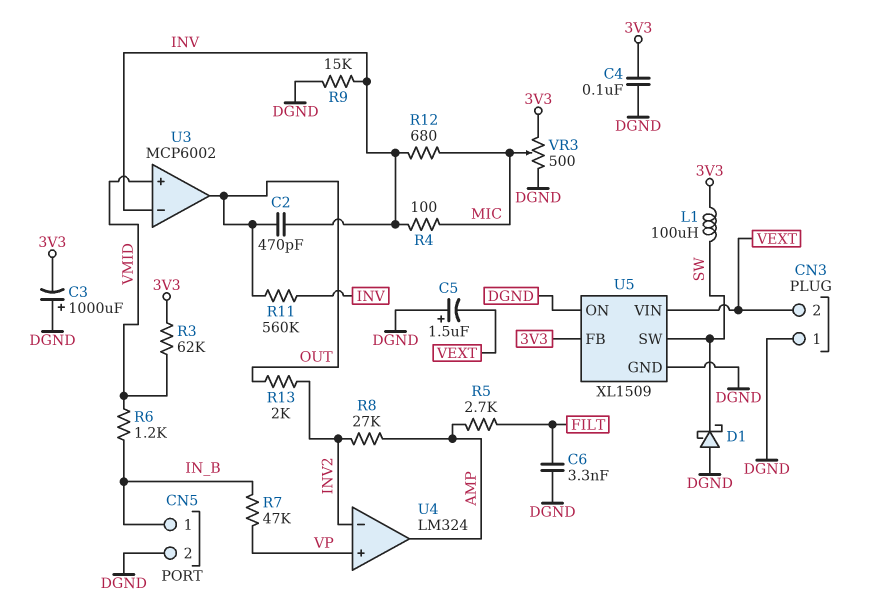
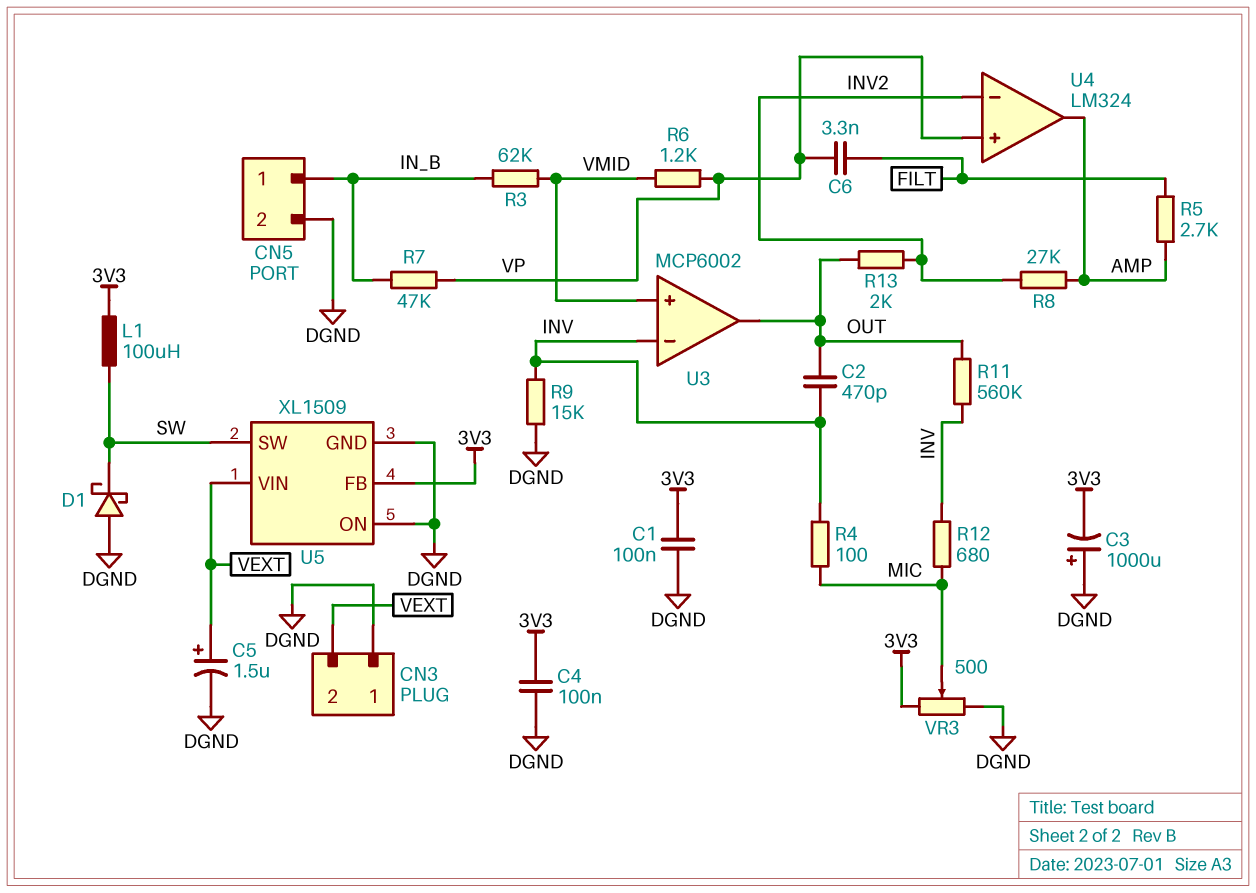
C1: none -> 100nF (3V3, DGND)
C5: 1.5uF (plus DGND, minus VEXT) -> 1.5uF (plus VEXT, minus DGND)
C6: 3.3nF (DGND, FILT) -> 3.3nF (FILT, VP)
R3: 62k (3V3, VMID) -> 62k (IN_B, VMID)
R6: 1.2k (IN_B, VMID) -> 1.2k (VMID, VP)

